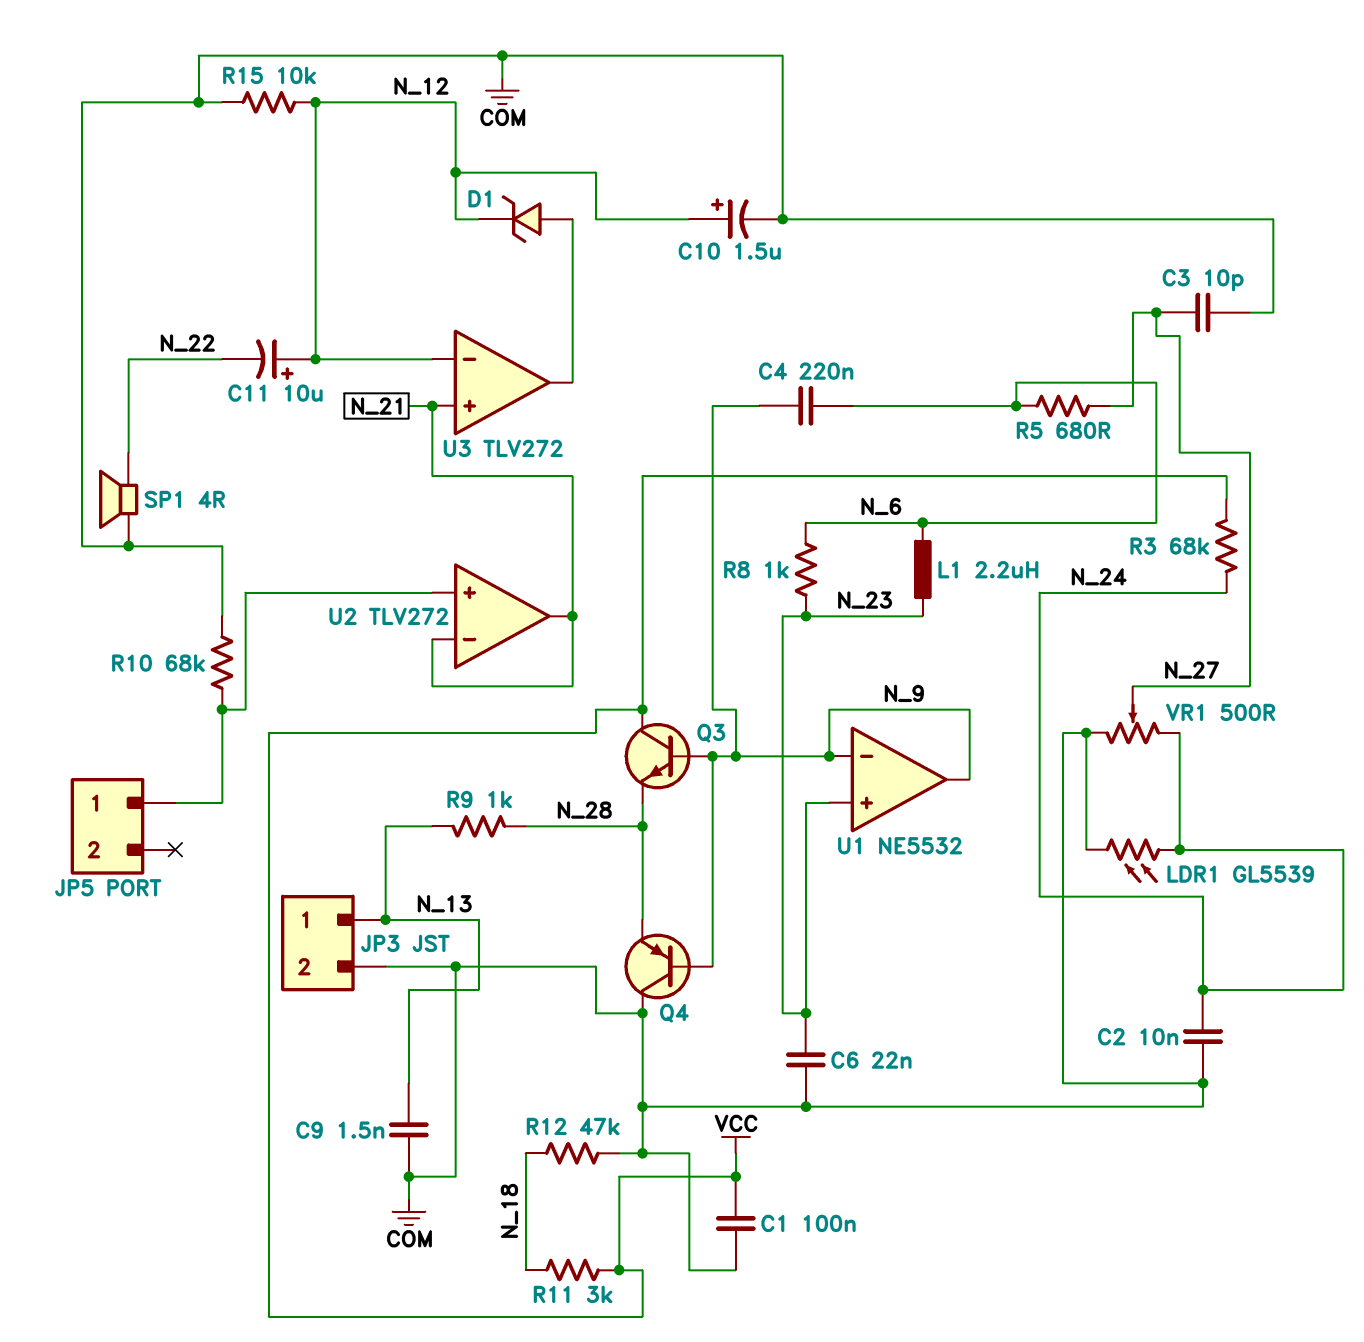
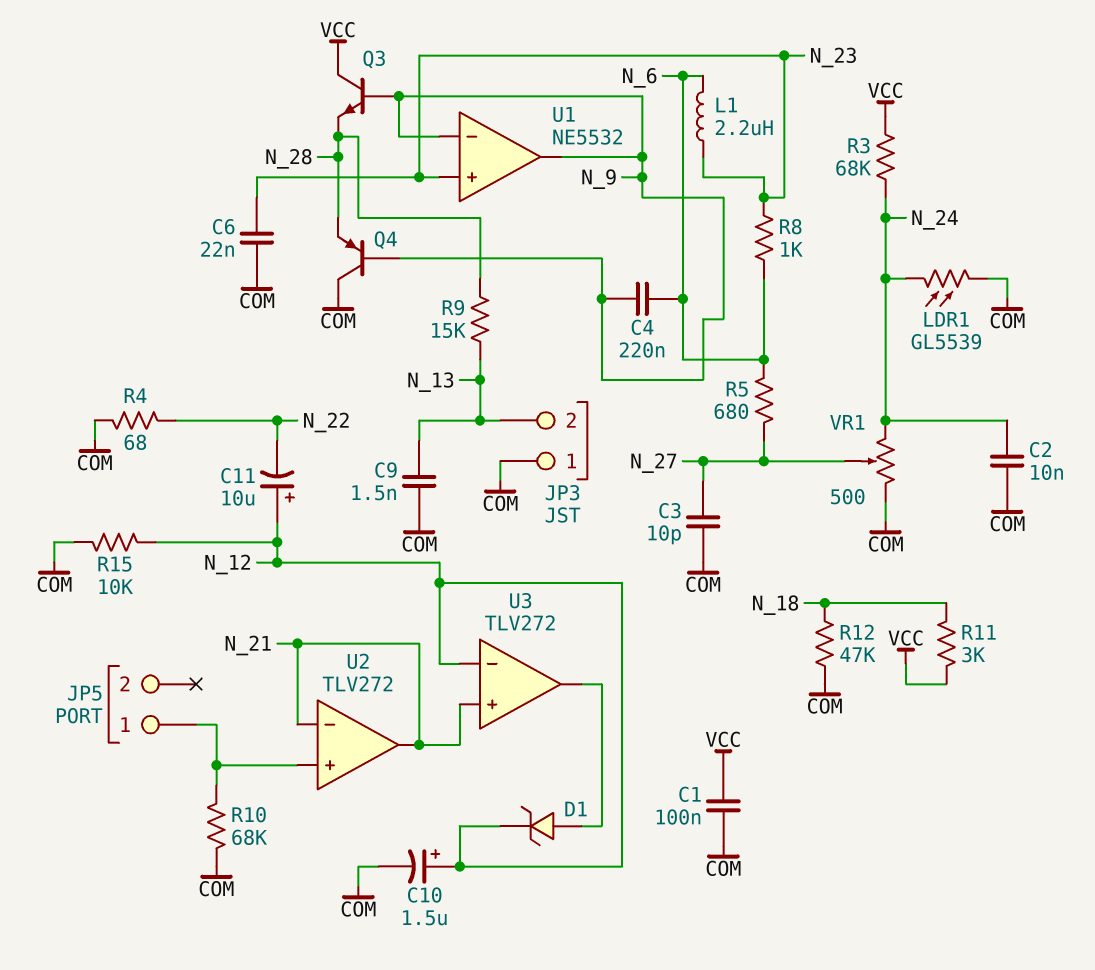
JP3 pin 1: N_13 -> COM
JP3 pin 2: COM -> N_13
R4: none -> 68 (COM, N_22)
R9: 1k (N_13, N_28) -> 15k (N_13, N_28)
SP1: speaker 4R (COM, N_22) -> none

